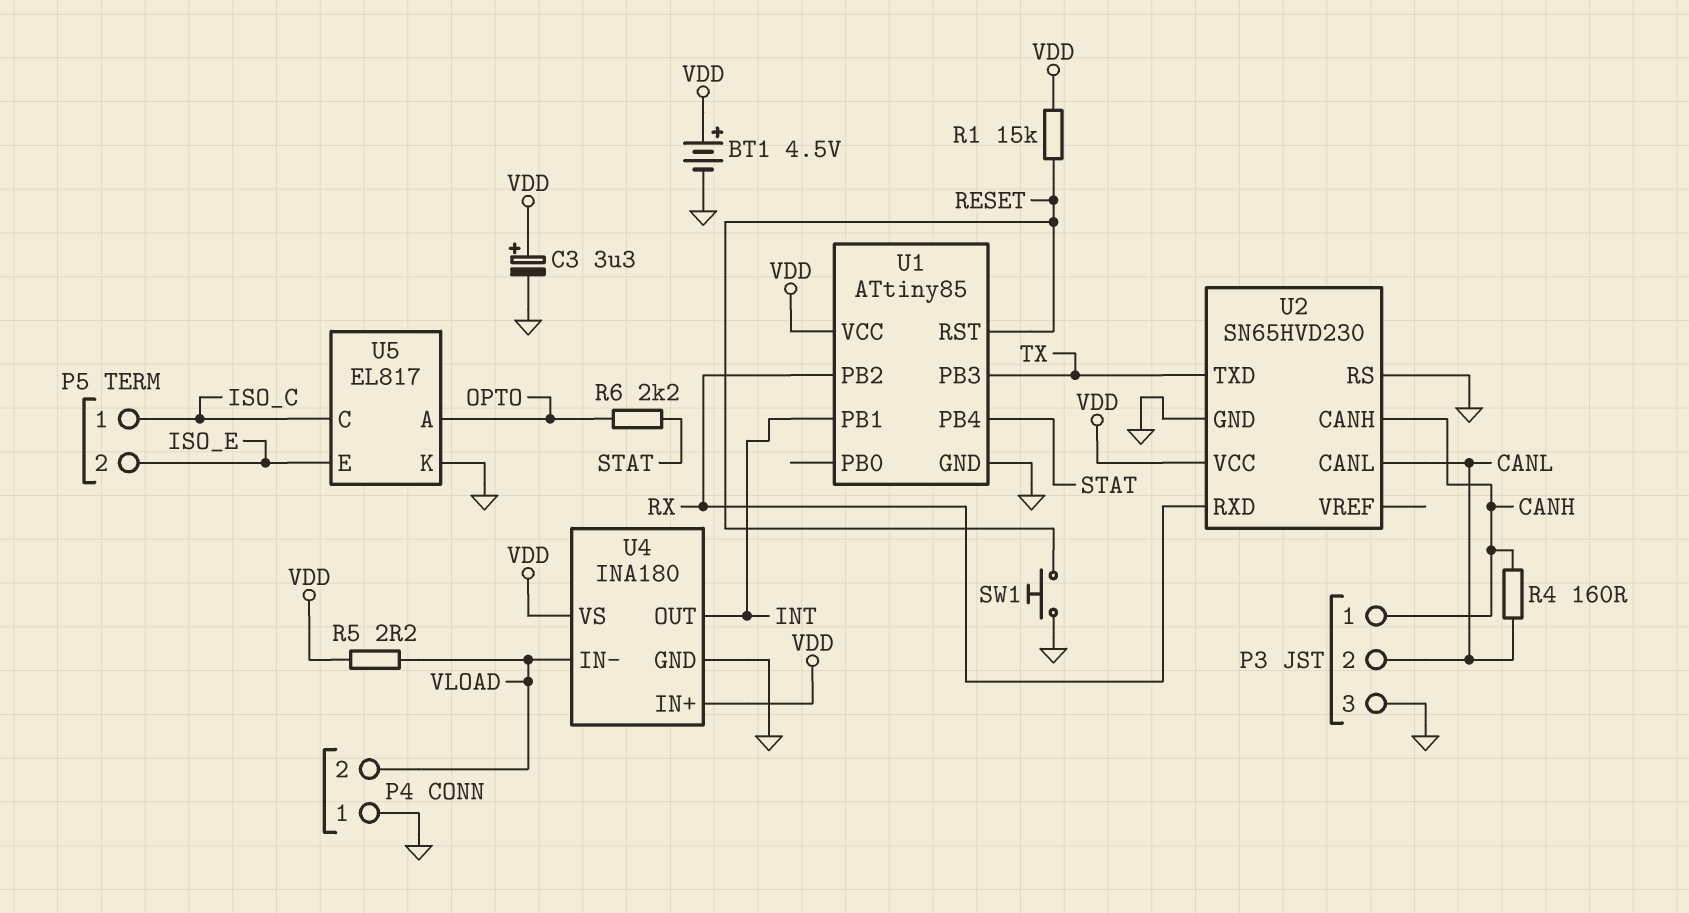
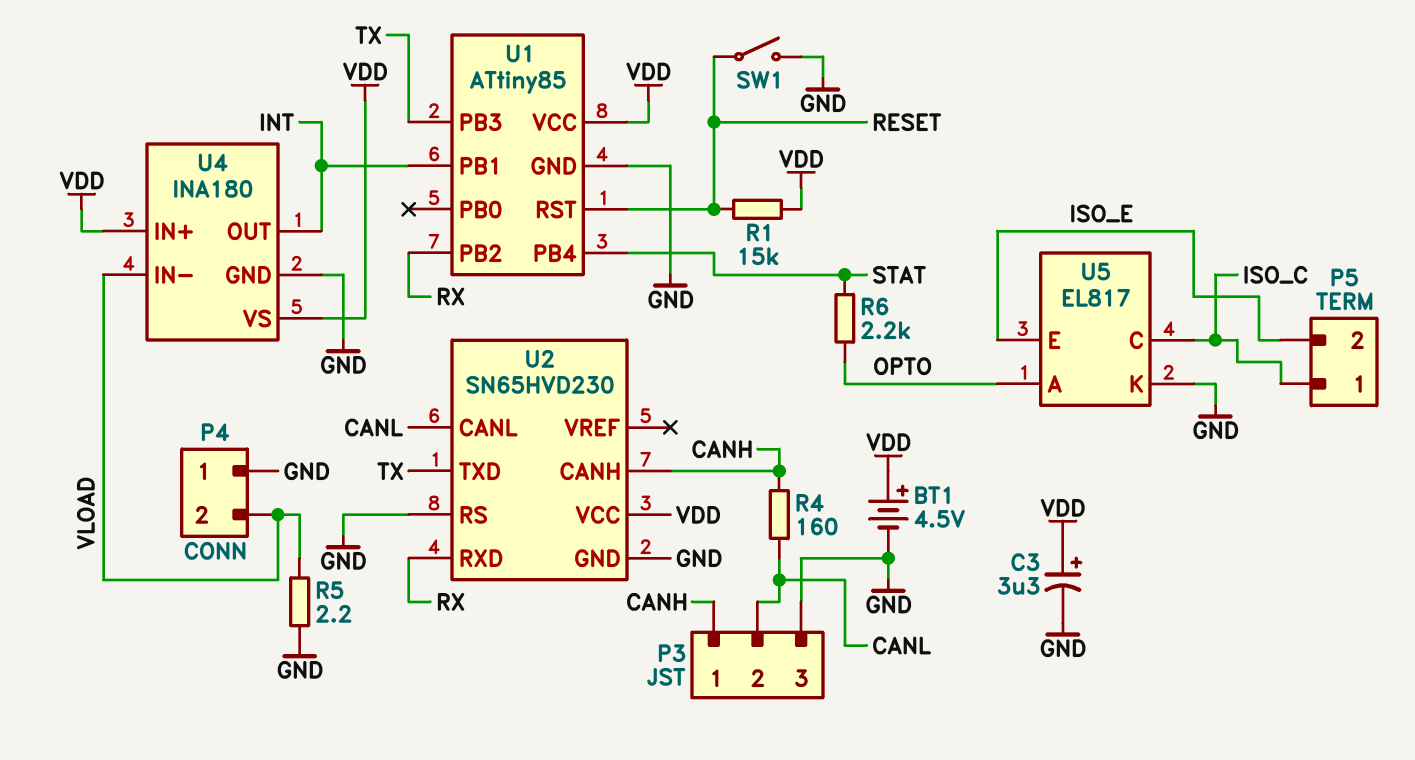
R5: 2.2 (VDD, VLOAD) -> 2.2 (GND, VLOAD)
SW1: button (GND, RESET) -> switch (GND, RESET)

